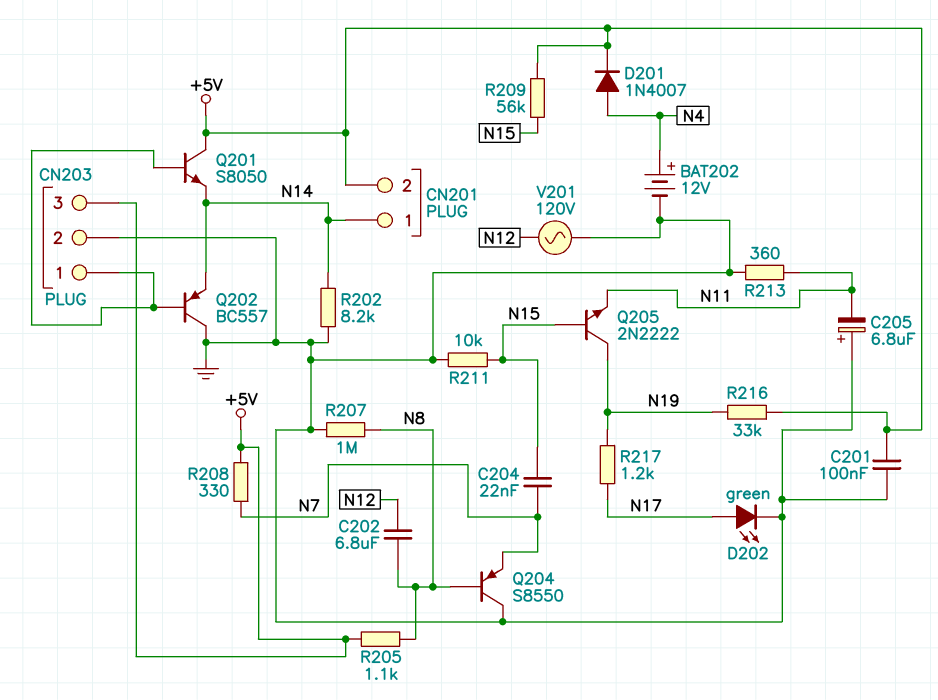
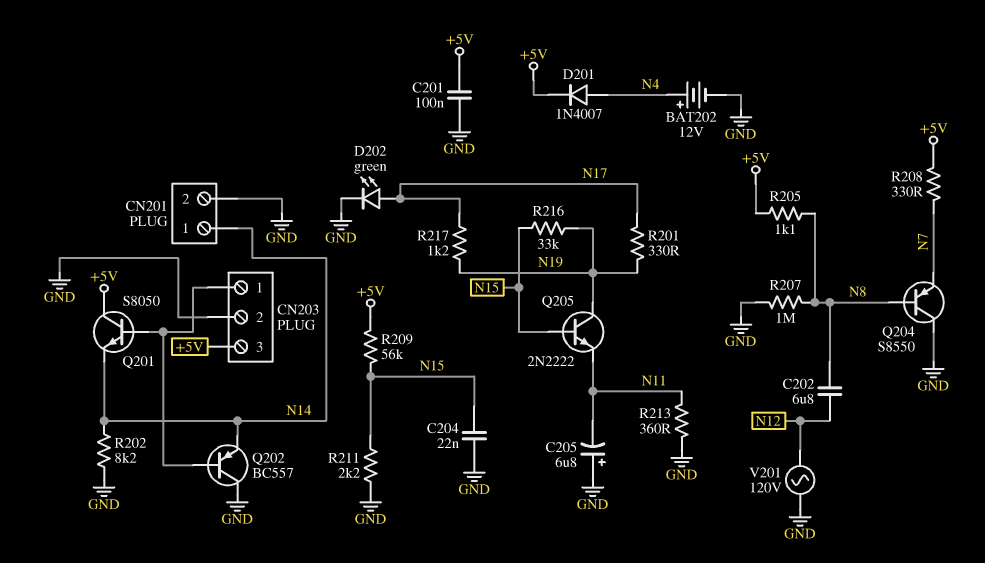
C204: 22nF (N7, N15) -> 22nF (GND, N15)
CN201 pin 2: +5V -> GND
R201: none -> 330 (N17, N19)
R211: 10k (GND, N15) -> 2.2k (GND, N15)
R216: 33k (+5V, N19) -> 33k (N15, N19)

